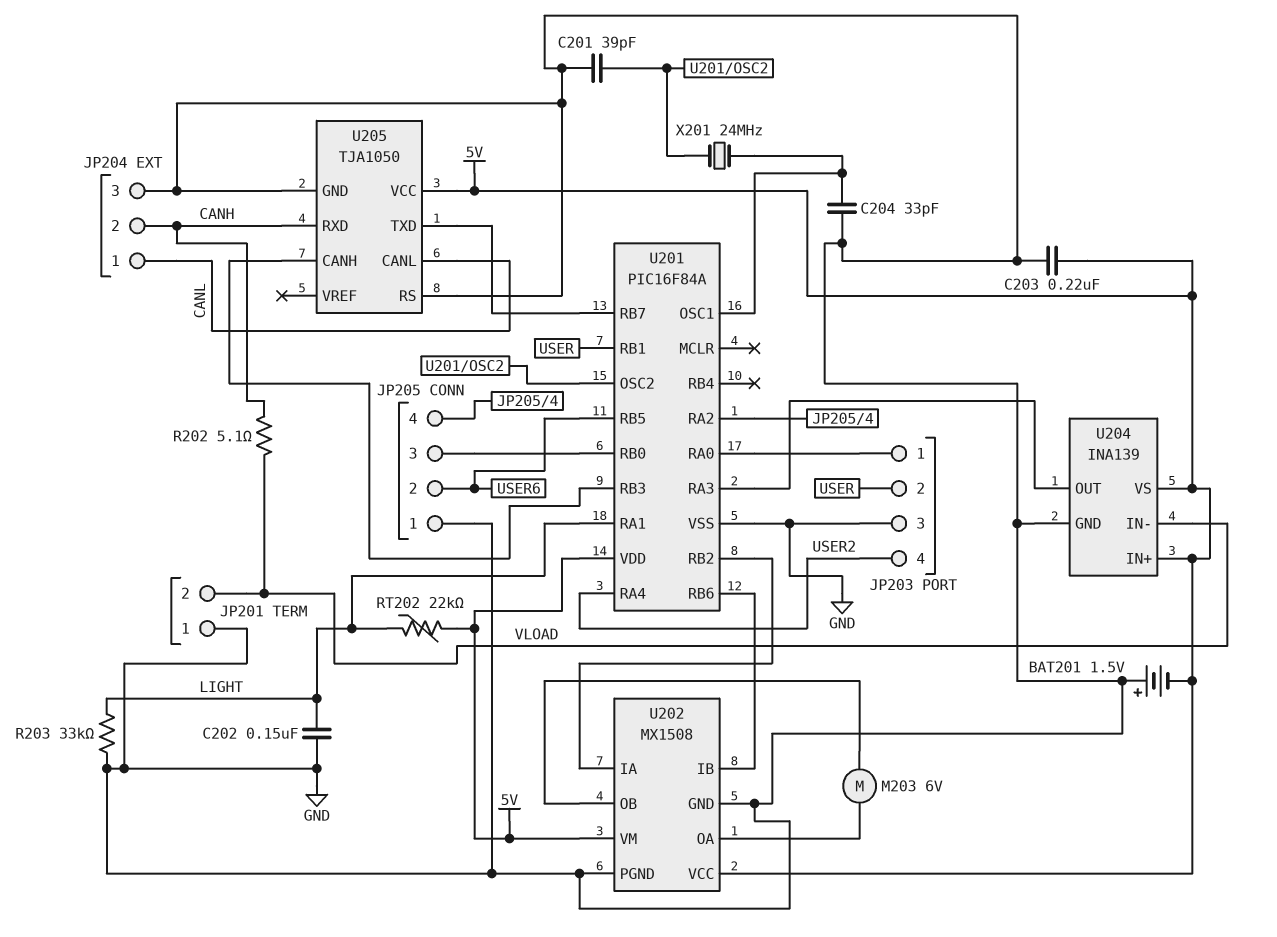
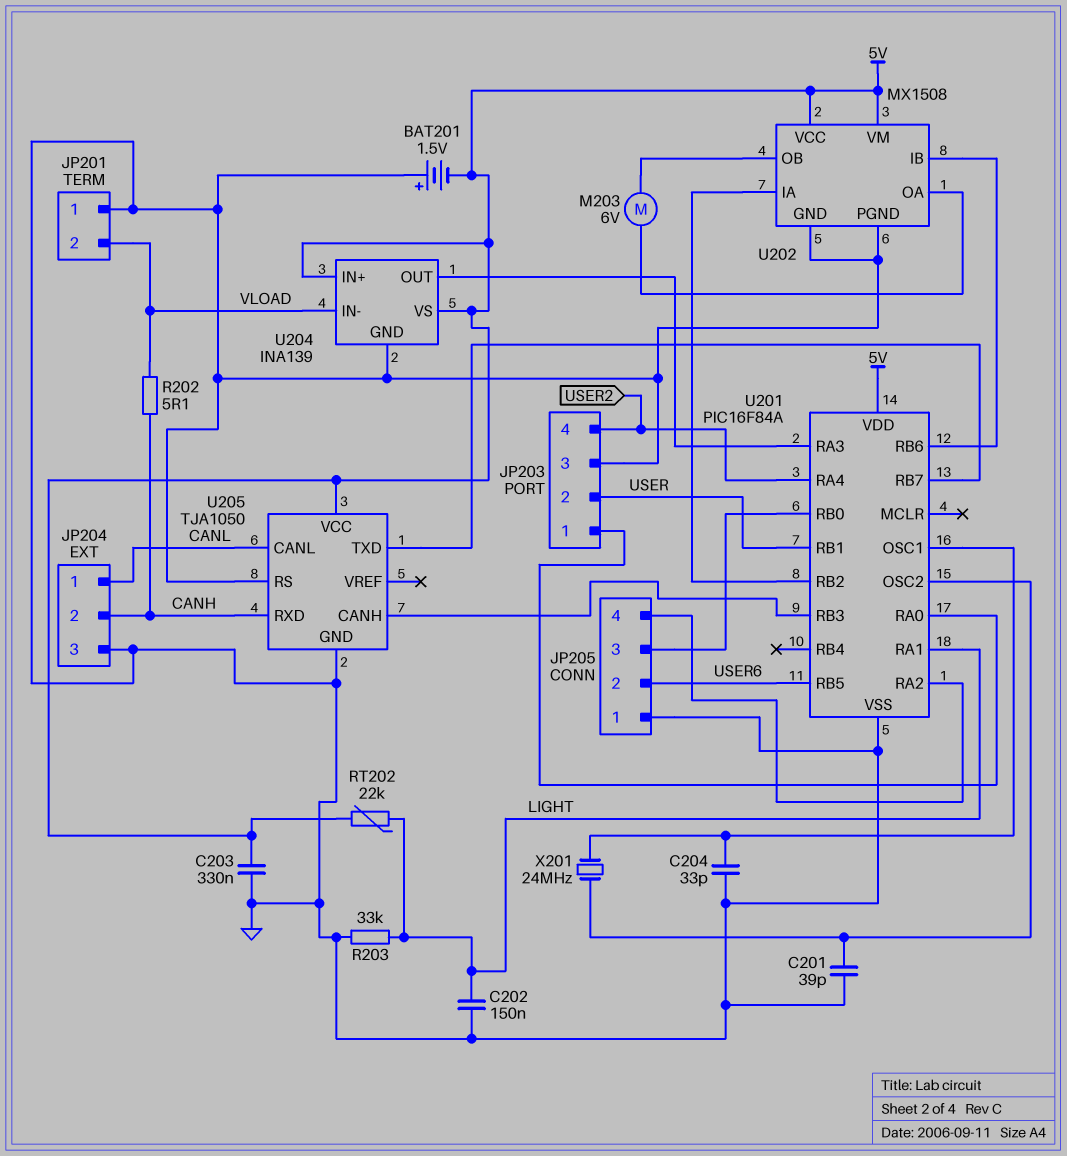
C203: 220nF (5V, GND) -> 330nF (5V, GND)

